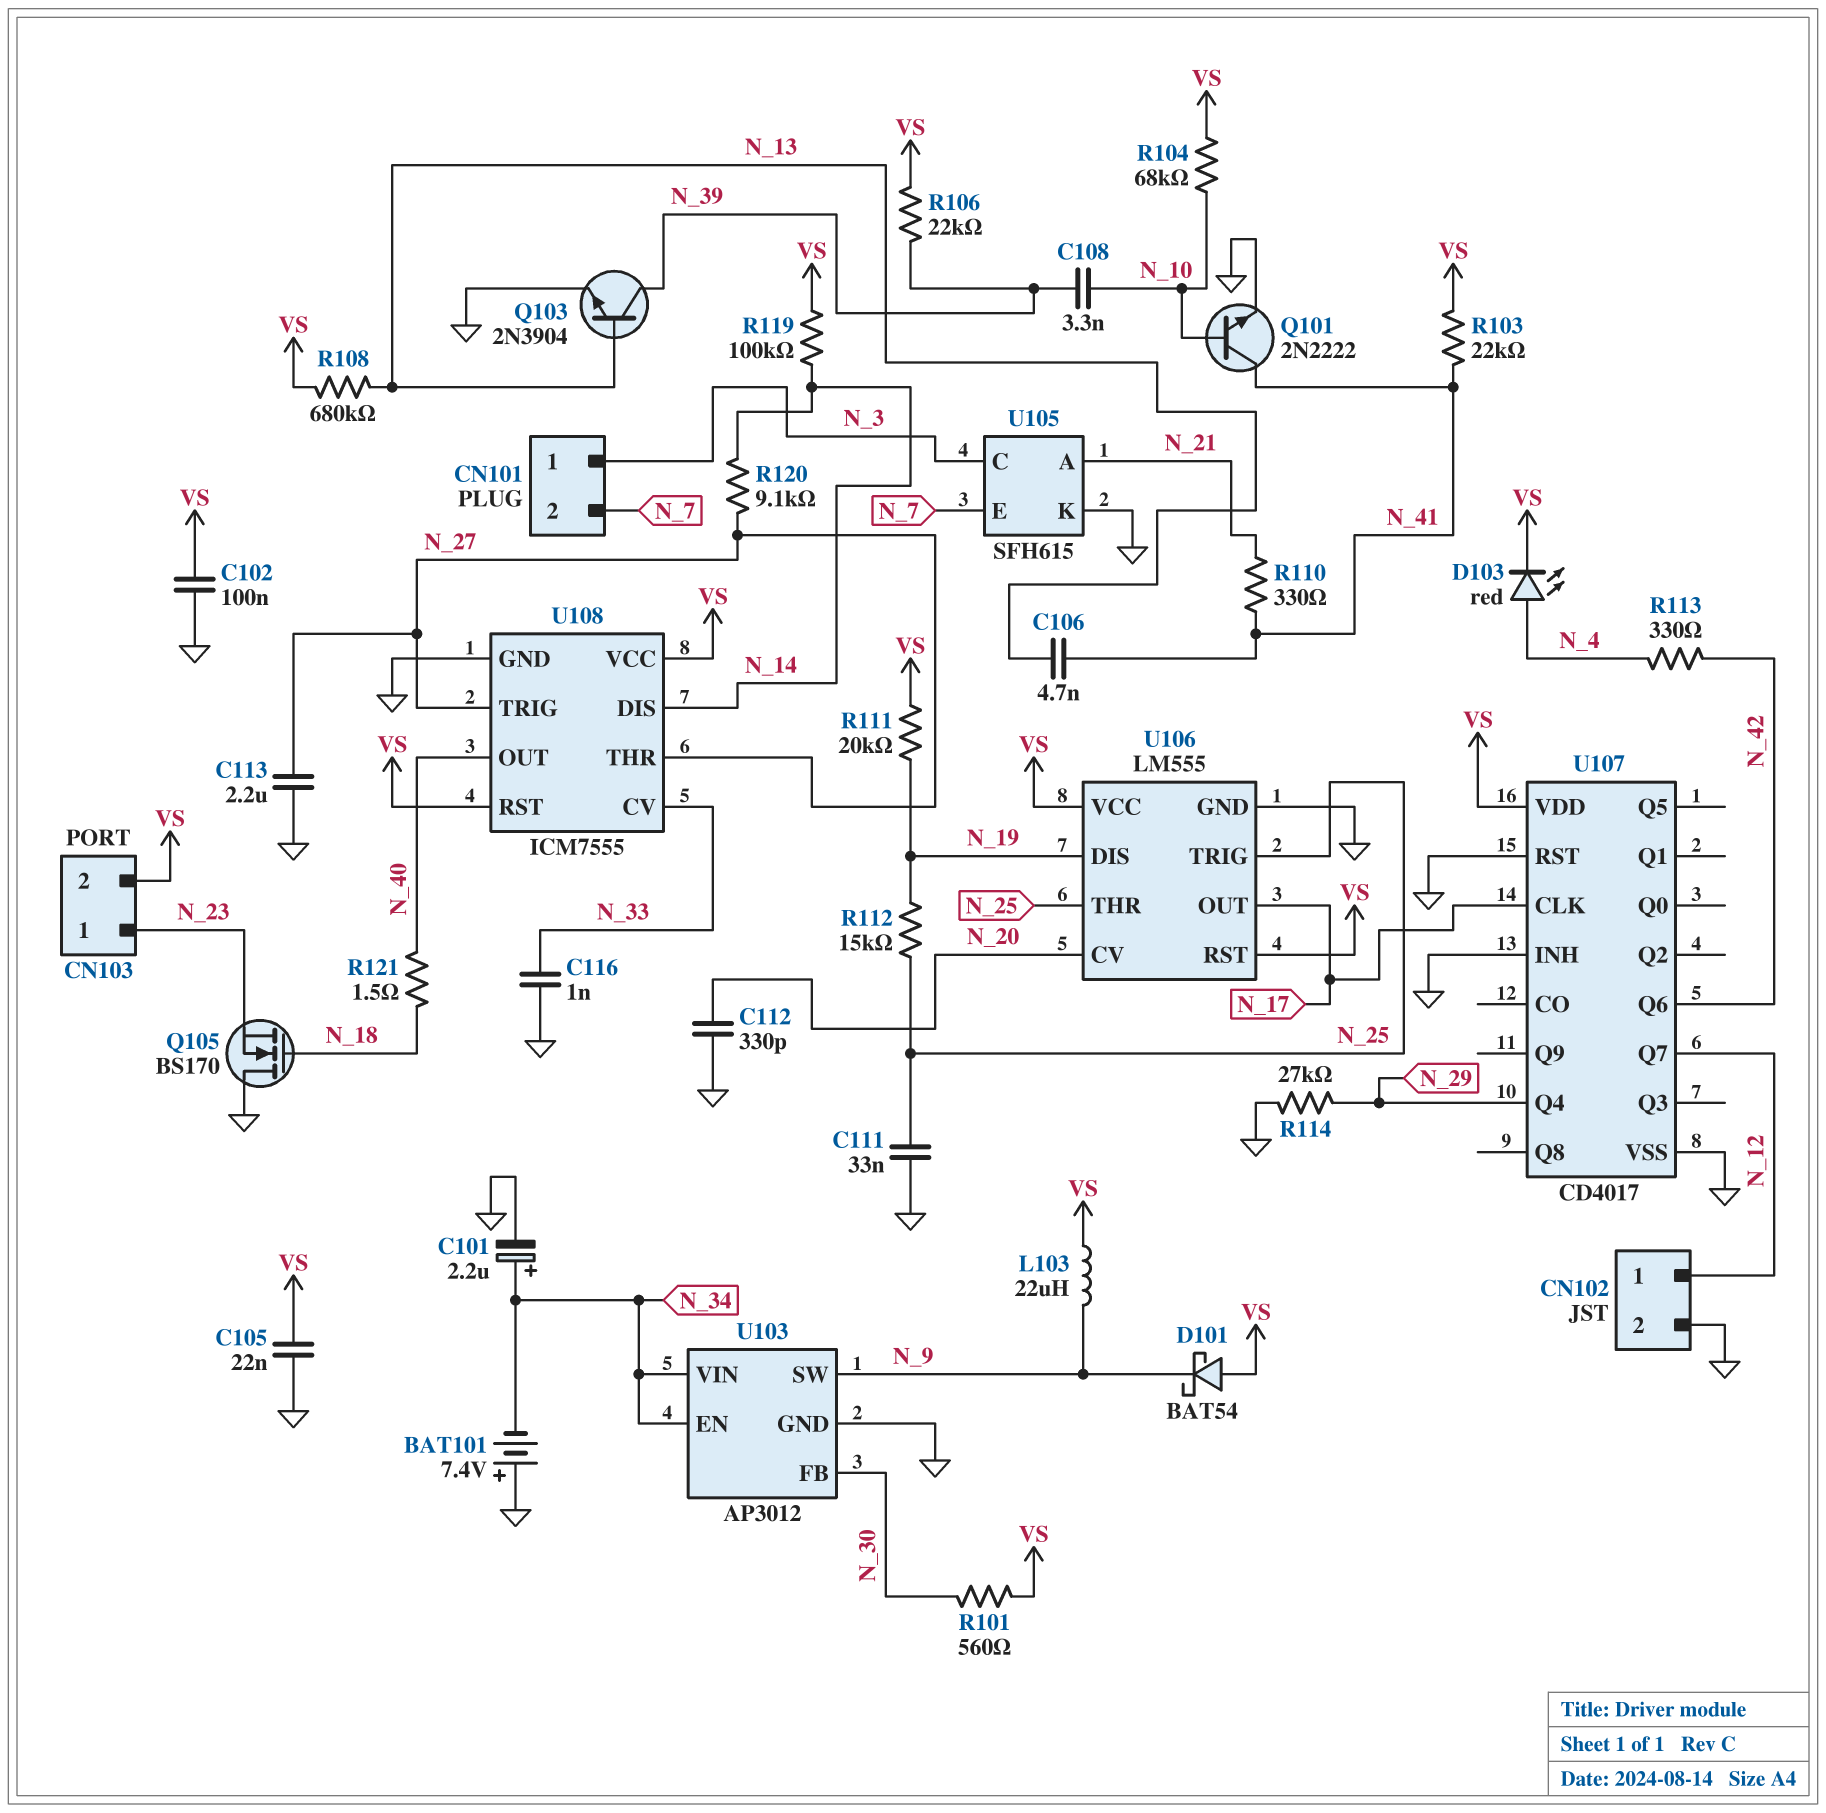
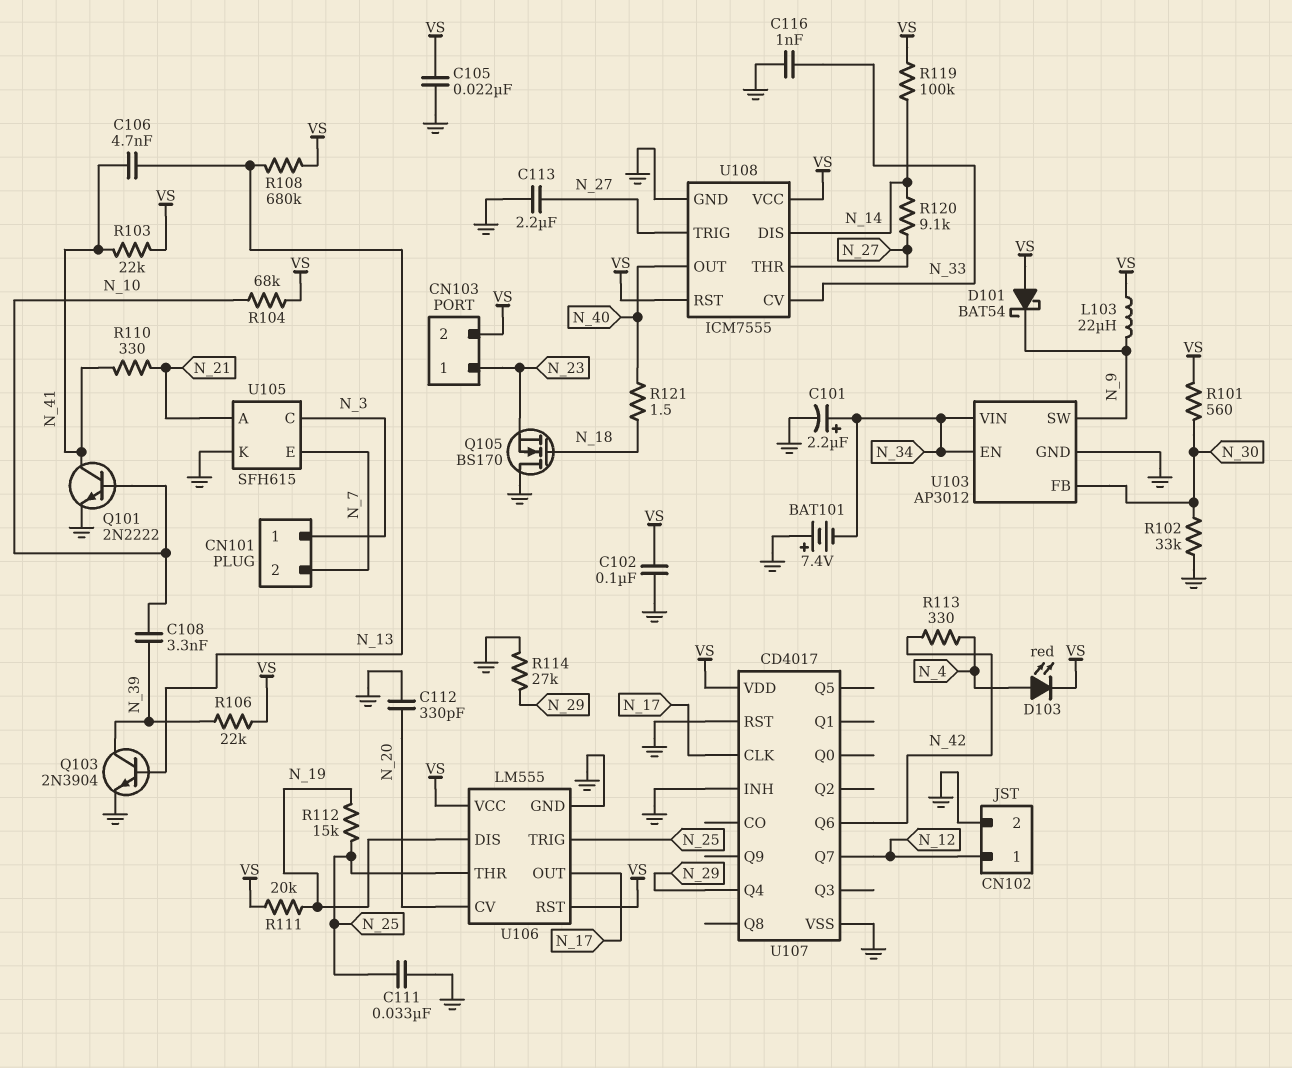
R102: none -> 33k (GND, N_30)

